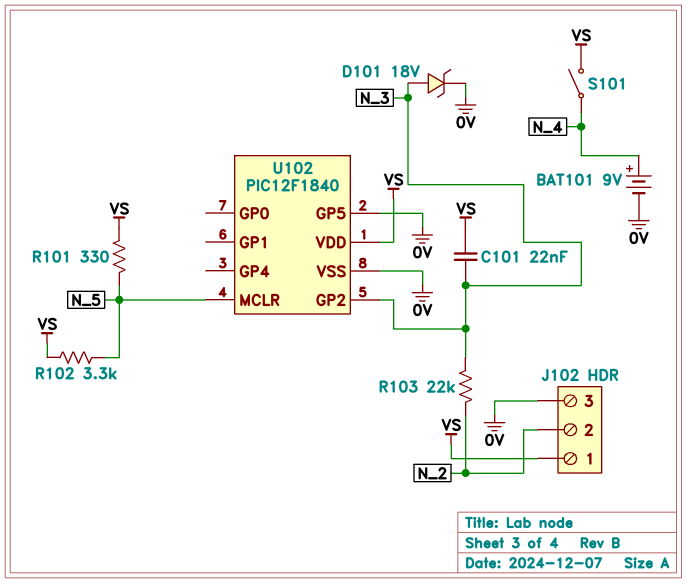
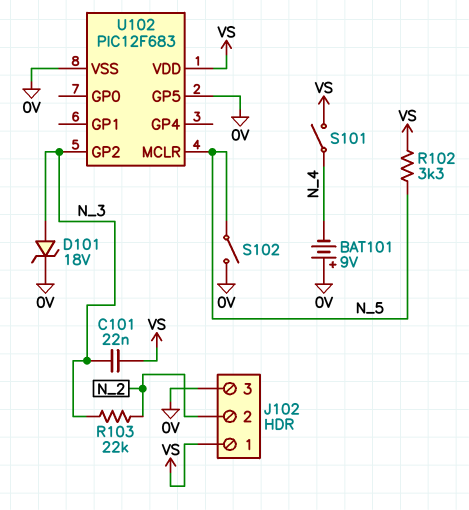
BAT101: 9V (plus N_4, minus 0V) -> 9V (plus 0V, minus N_4)
R101: 330 (N_5, VS) -> none
S102: none -> switch (0V, N_5)
U102: PIC12F1840 -> PIC12F683

